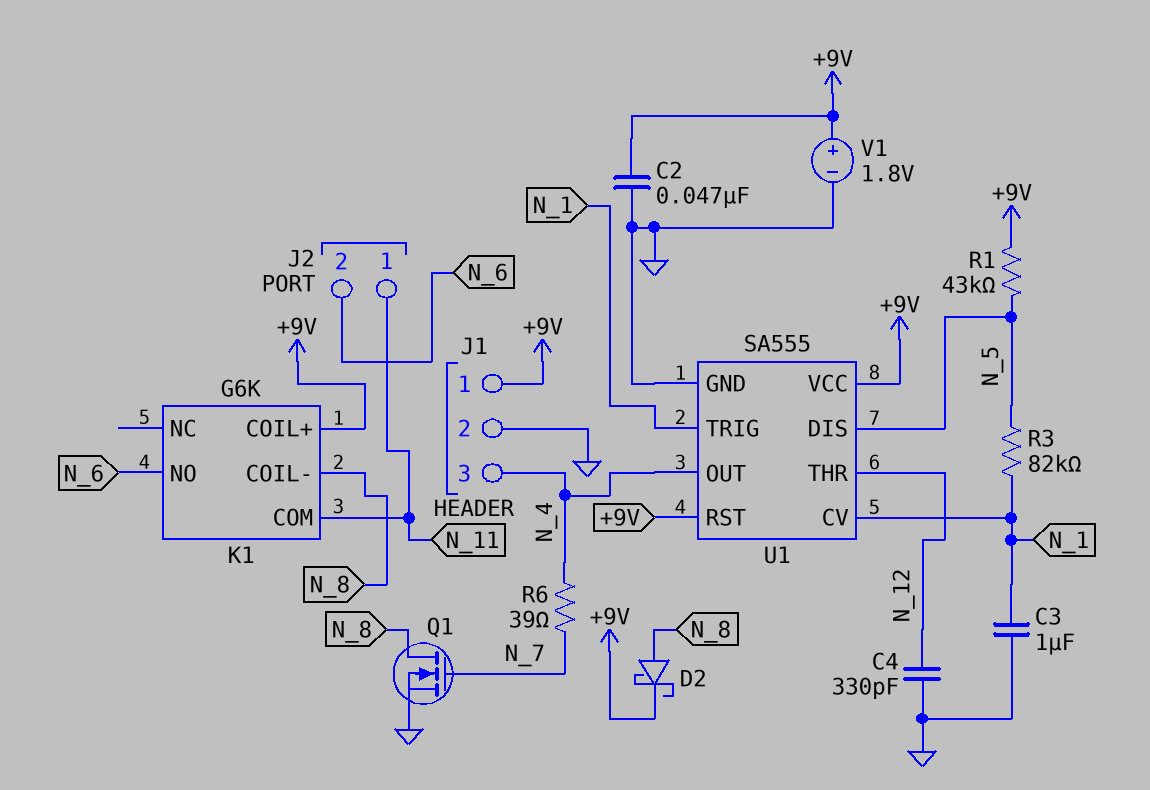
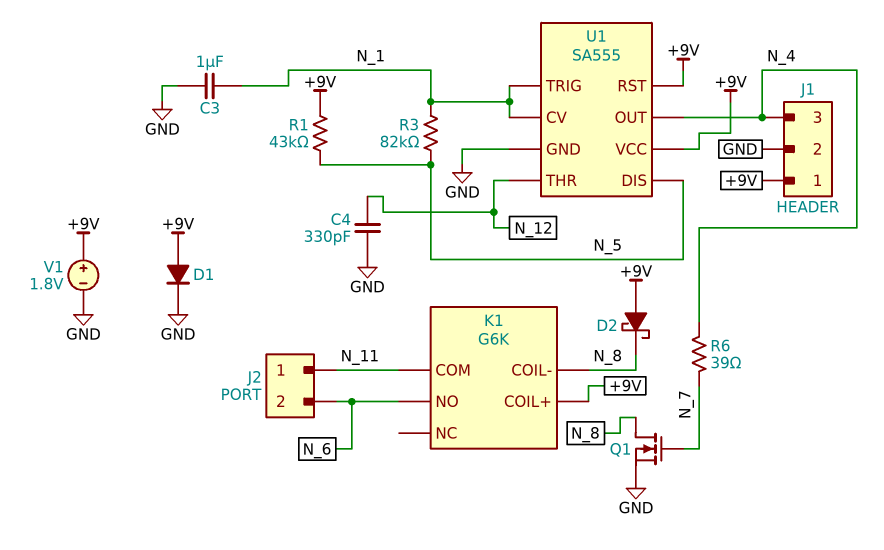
C2: 47nF (+9V, GND) -> none
D1: none -> diode (A +9V, K GND)
D2: schottky (A N_8, K +9V) -> schottky (A +9V, K N_8)

